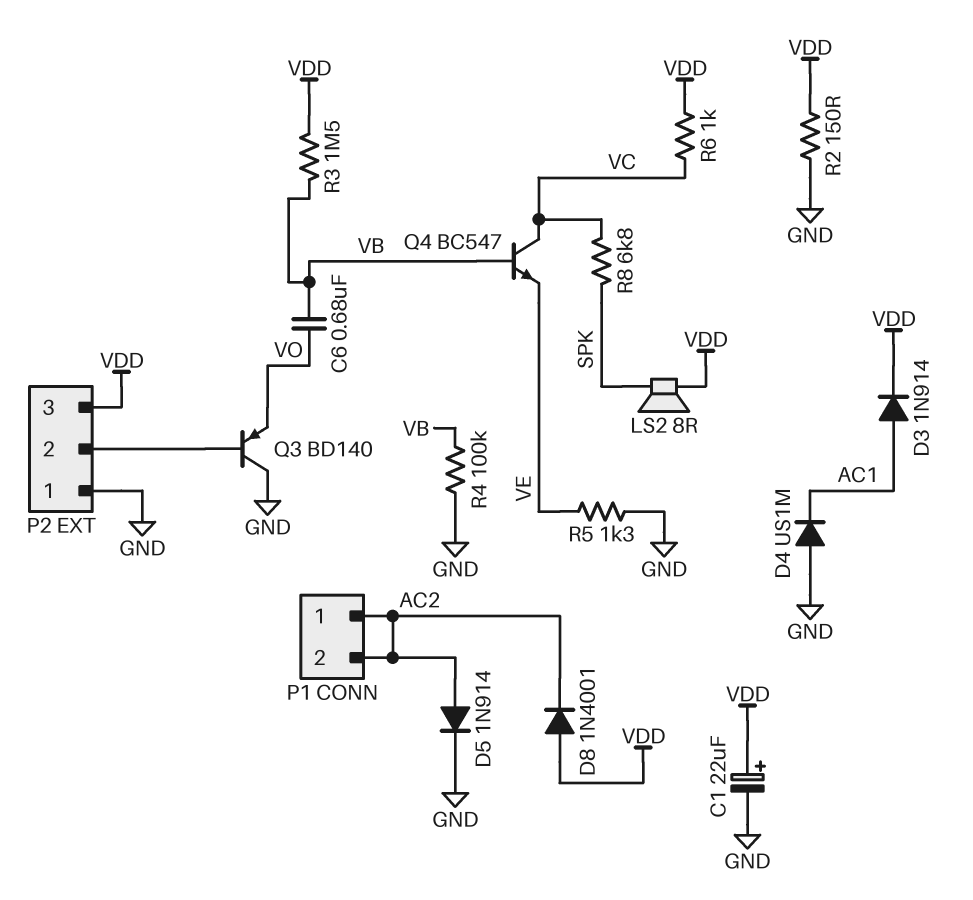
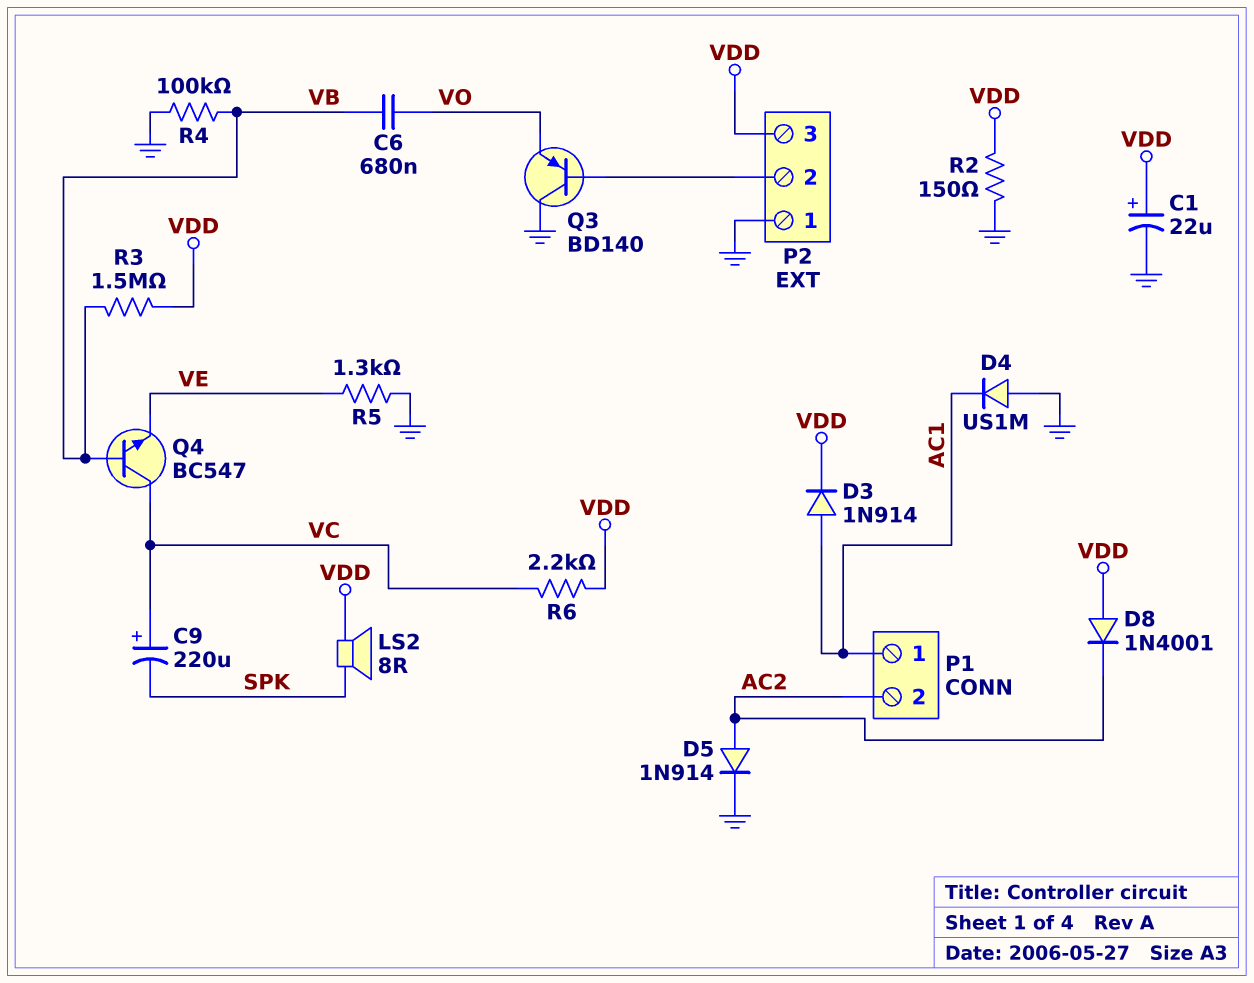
C9: none -> 220uF (plus VC, minus SPK)
P1 pin 1: AC2 -> AC1
R6: 1k (VC, VDD) -> 2.2k (VC, VDD)
R8: 6.8k (SPK, VC) -> none

